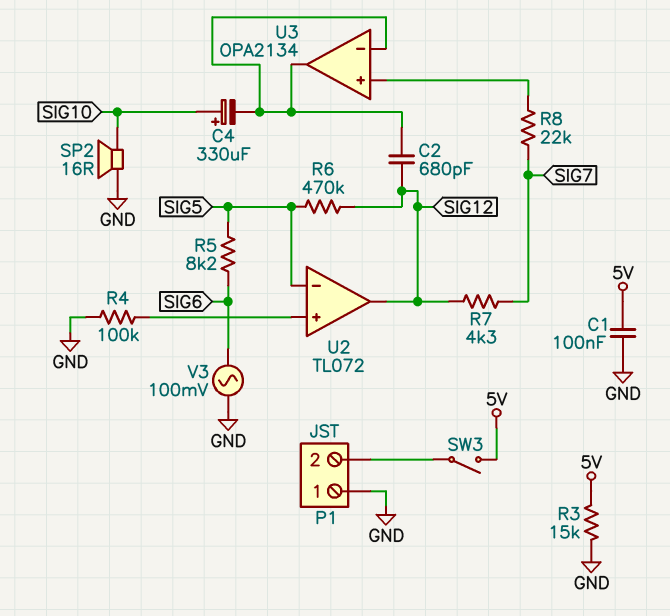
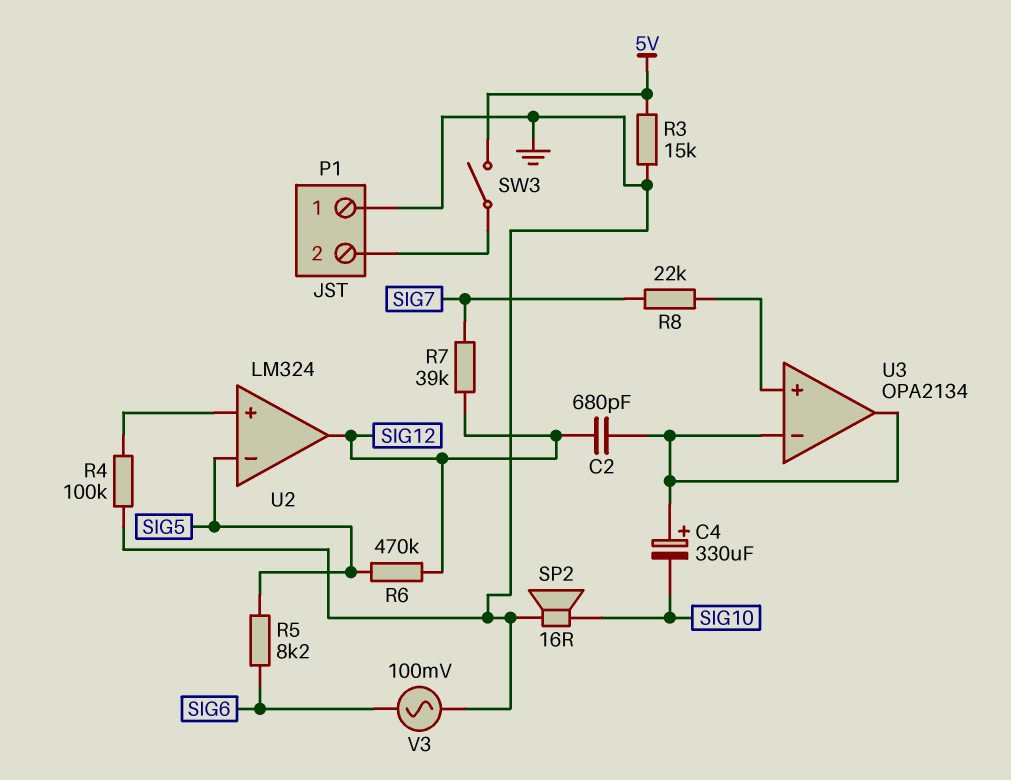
C1: 100nF (5V, GND) -> none
C4: 330uF (plus SIG10, minus U3/in-) -> 330uF (plus U3/in-, minus SIG10)
R7: 4.3k (SIG7, SIG12) -> 39k (SIG7, SIG12)
U2: TL072 -> LM324

